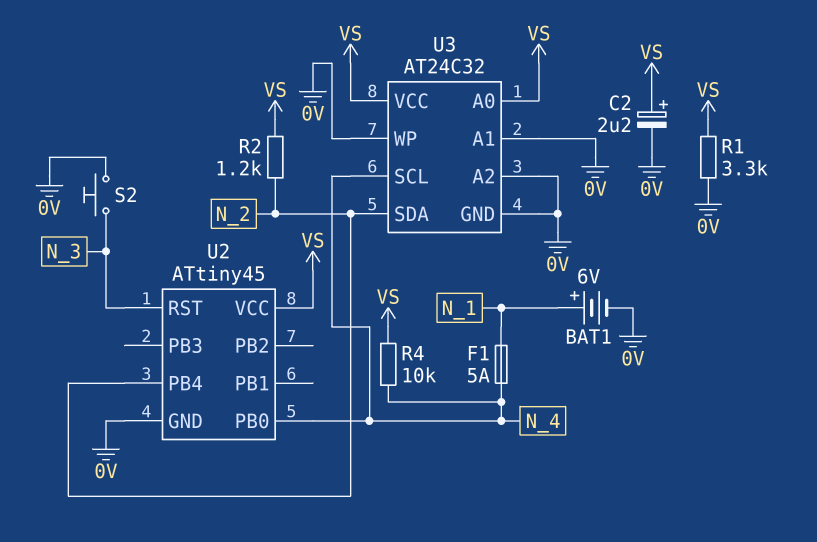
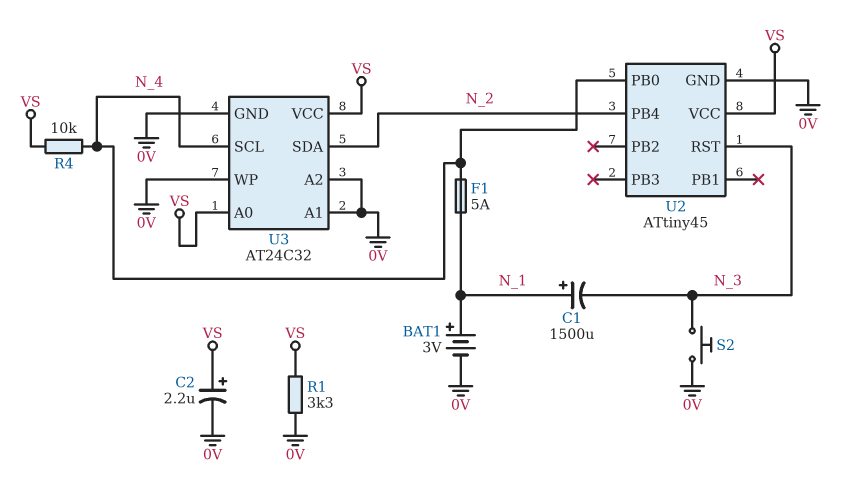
BAT1: 6V (plus N_1, minus 0V) -> 3V (plus N_1, minus 0V)
C1: none -> 1500uF (plus N_1, minus N_3)
R2: 1.2k (N_2, VS) -> none

